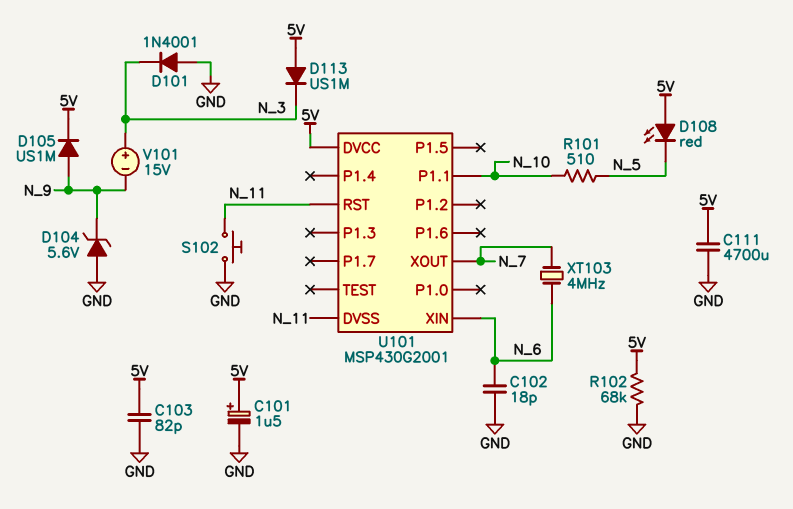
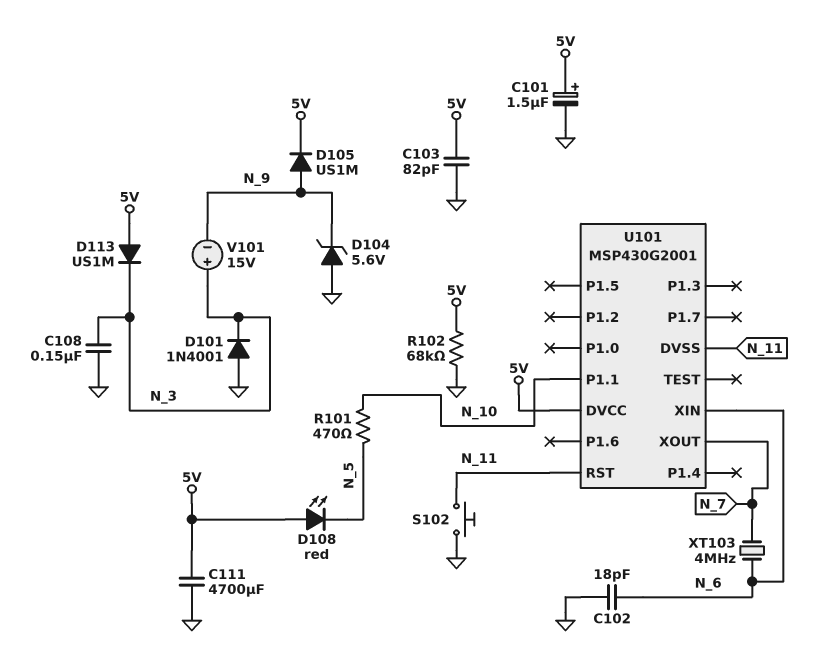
C108: none -> 150nF (GND, N_3)
R101: 510 (N_5, N_10) -> 470 (N_5, N_10)

